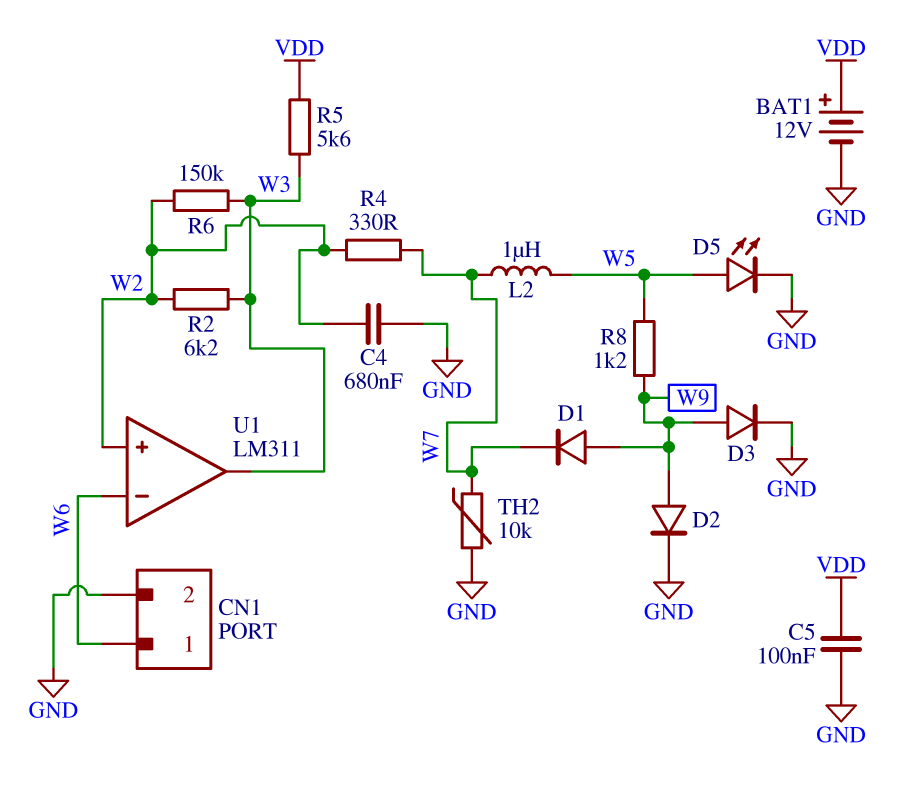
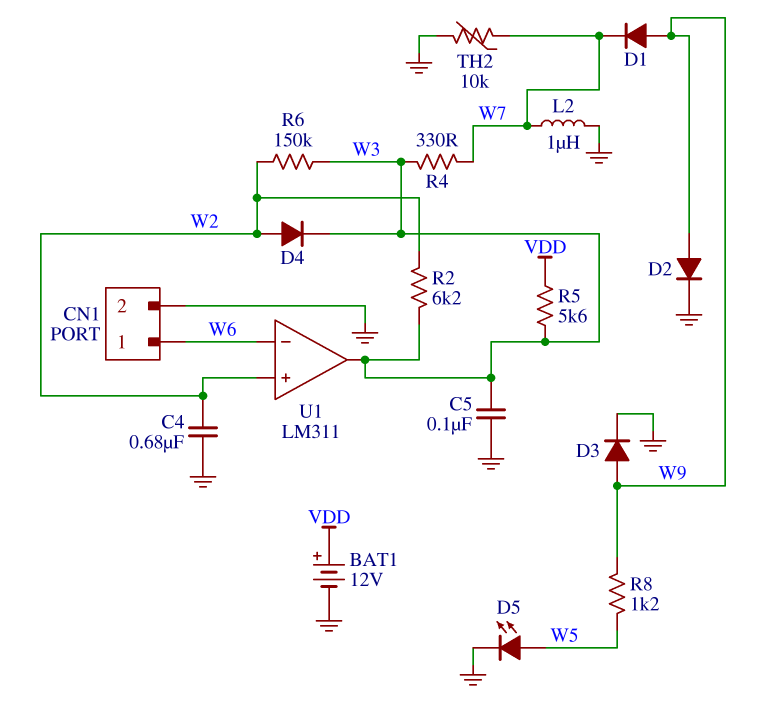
C5: 100nF (GND, VDD) -> 100nF (GND, W3)
D4: none -> diode (A W2, K W3)
L2: 1uH (W5, W7) -> 1uH (GND, W7)
R4: 330 (W2, W7) -> 330 (W3, W7)

